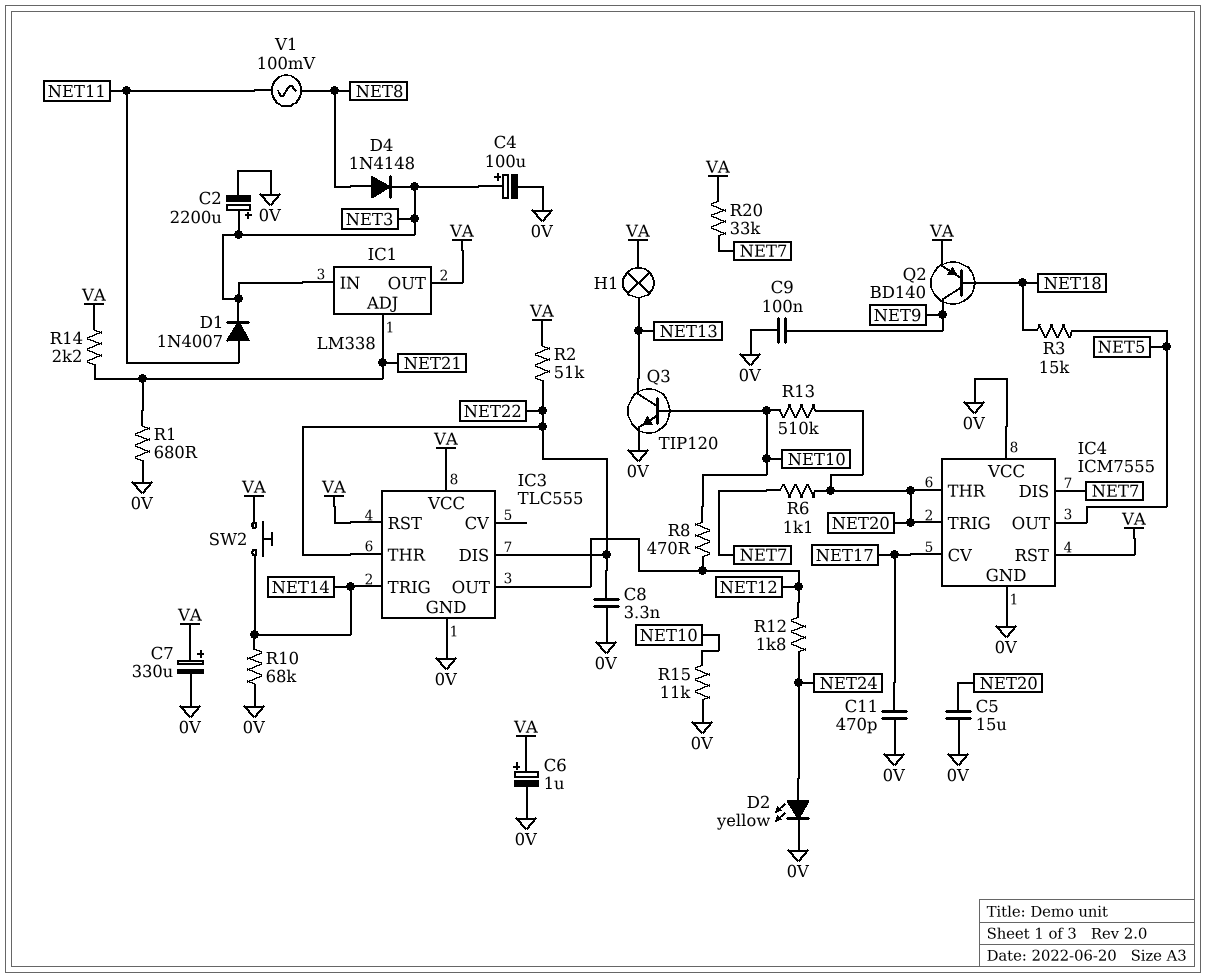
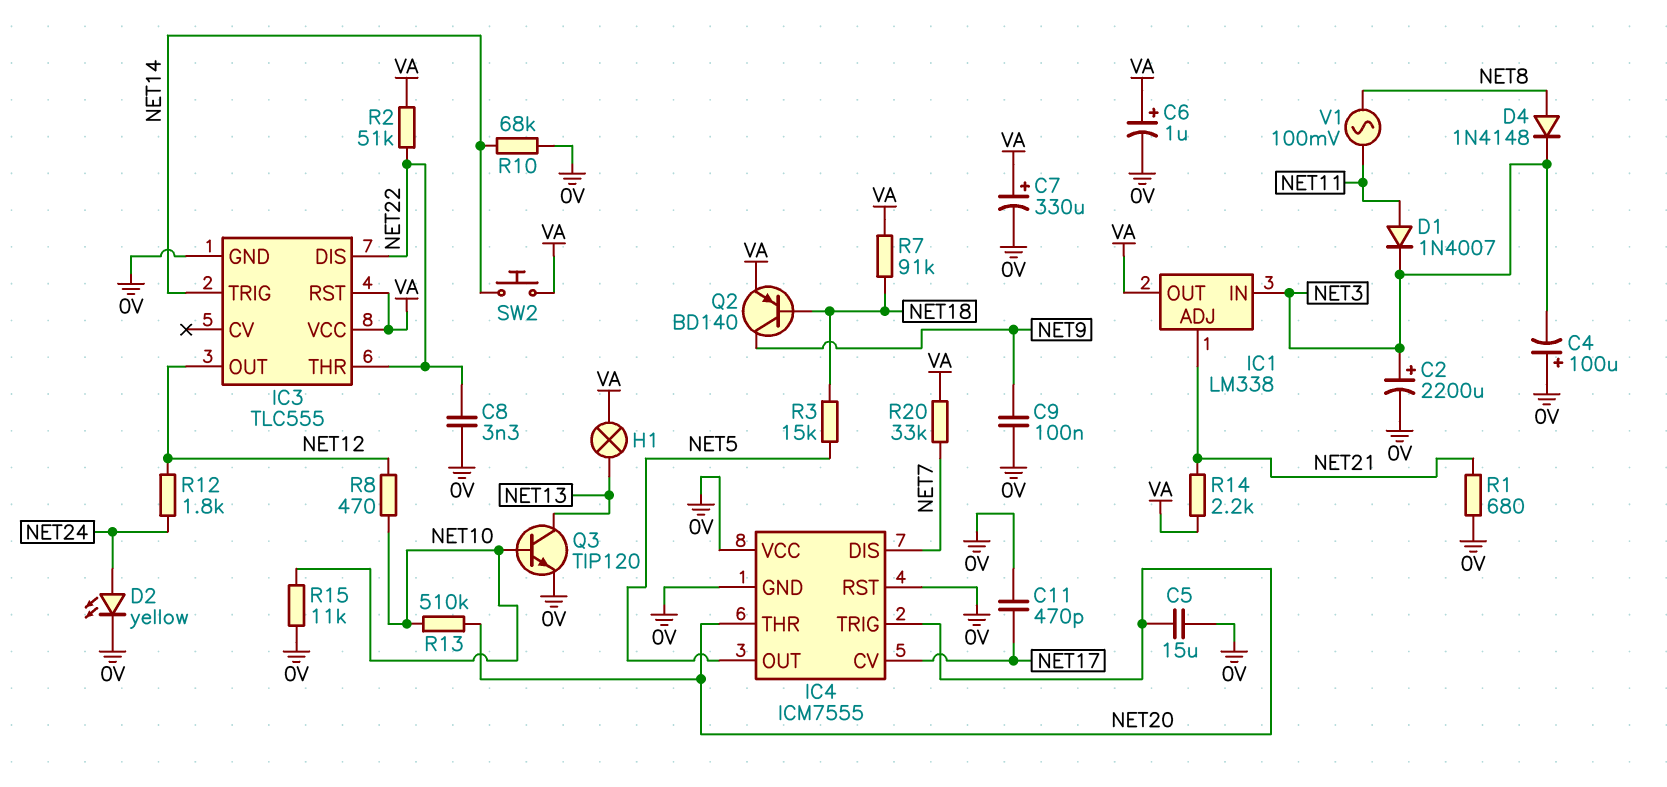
C4: 100uF (plus NET3, minus 0V) -> 100uF (plus 0V, minus NET3)
IC4 pin RST: VA -> 0V
R6: 1.1k (NET7, NET20) -> none
R7: none -> 91k (NET18, VA)

